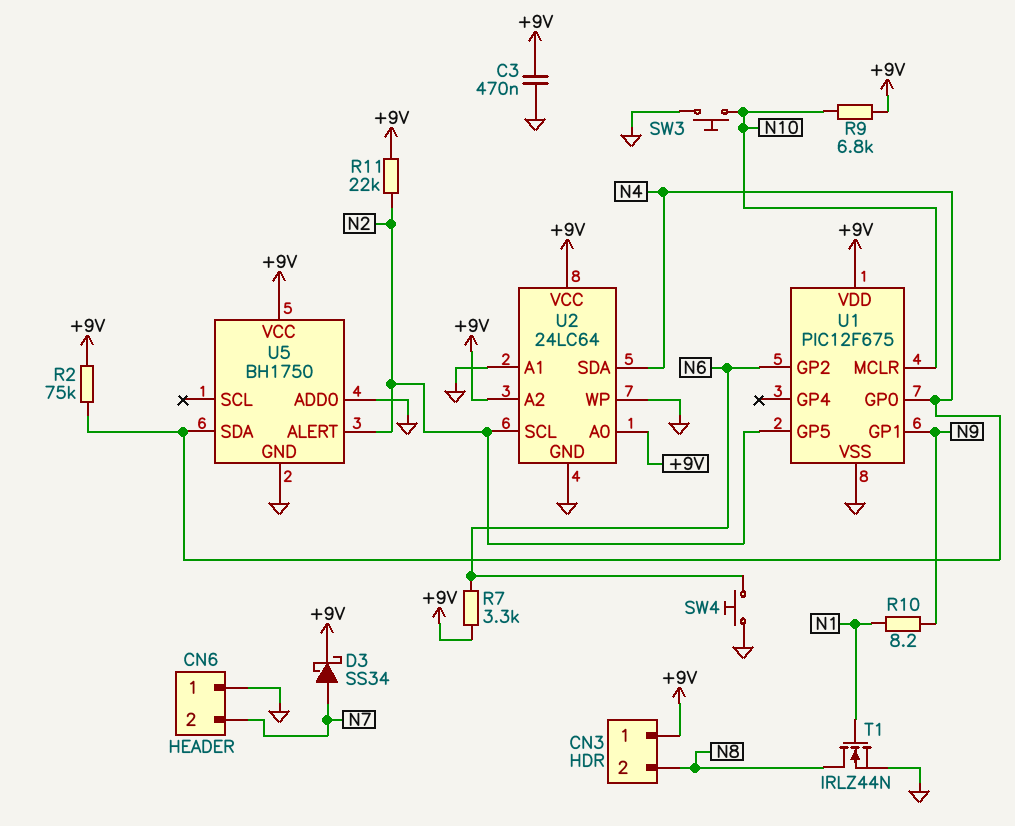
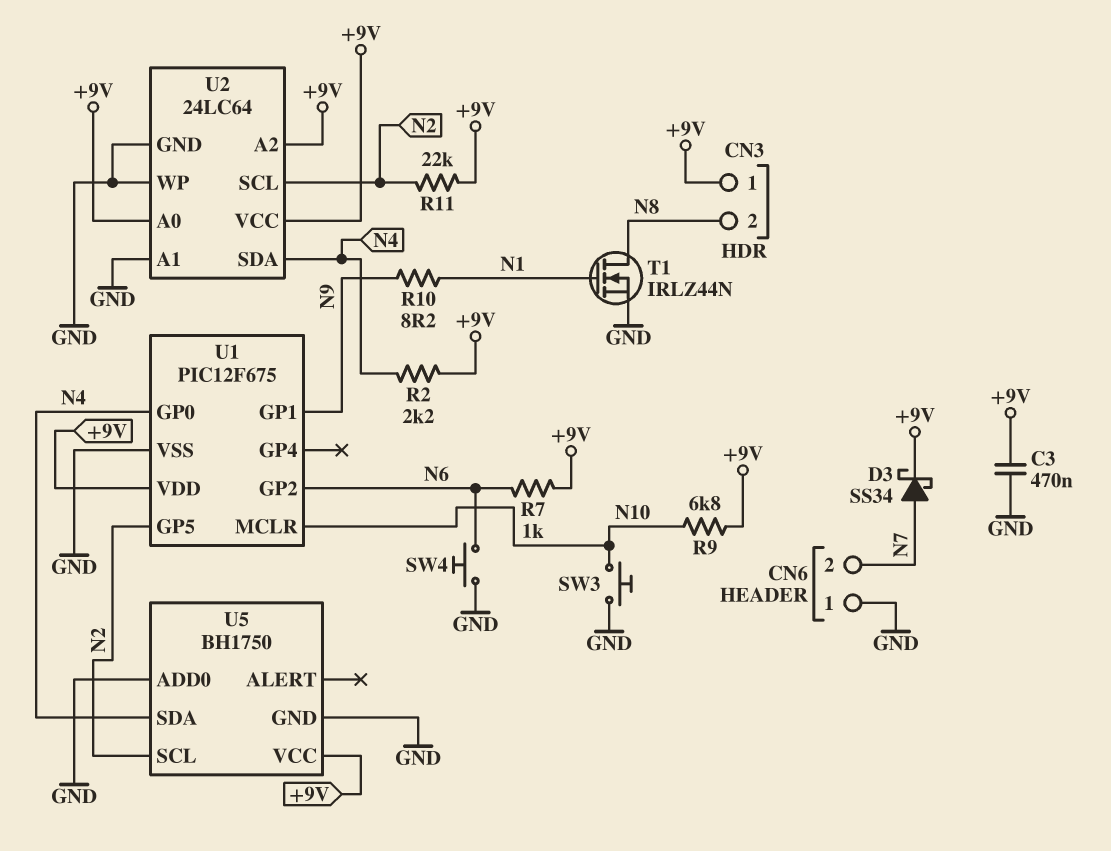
R2: 75k (+9V, N4) -> 2.2k (+9V, N4)
R7: 3.3k (+9V, N6) -> 1k (+9V, N6)
U5 pin ALERT: N2 -> none
U5 pin SCL: none -> N2

